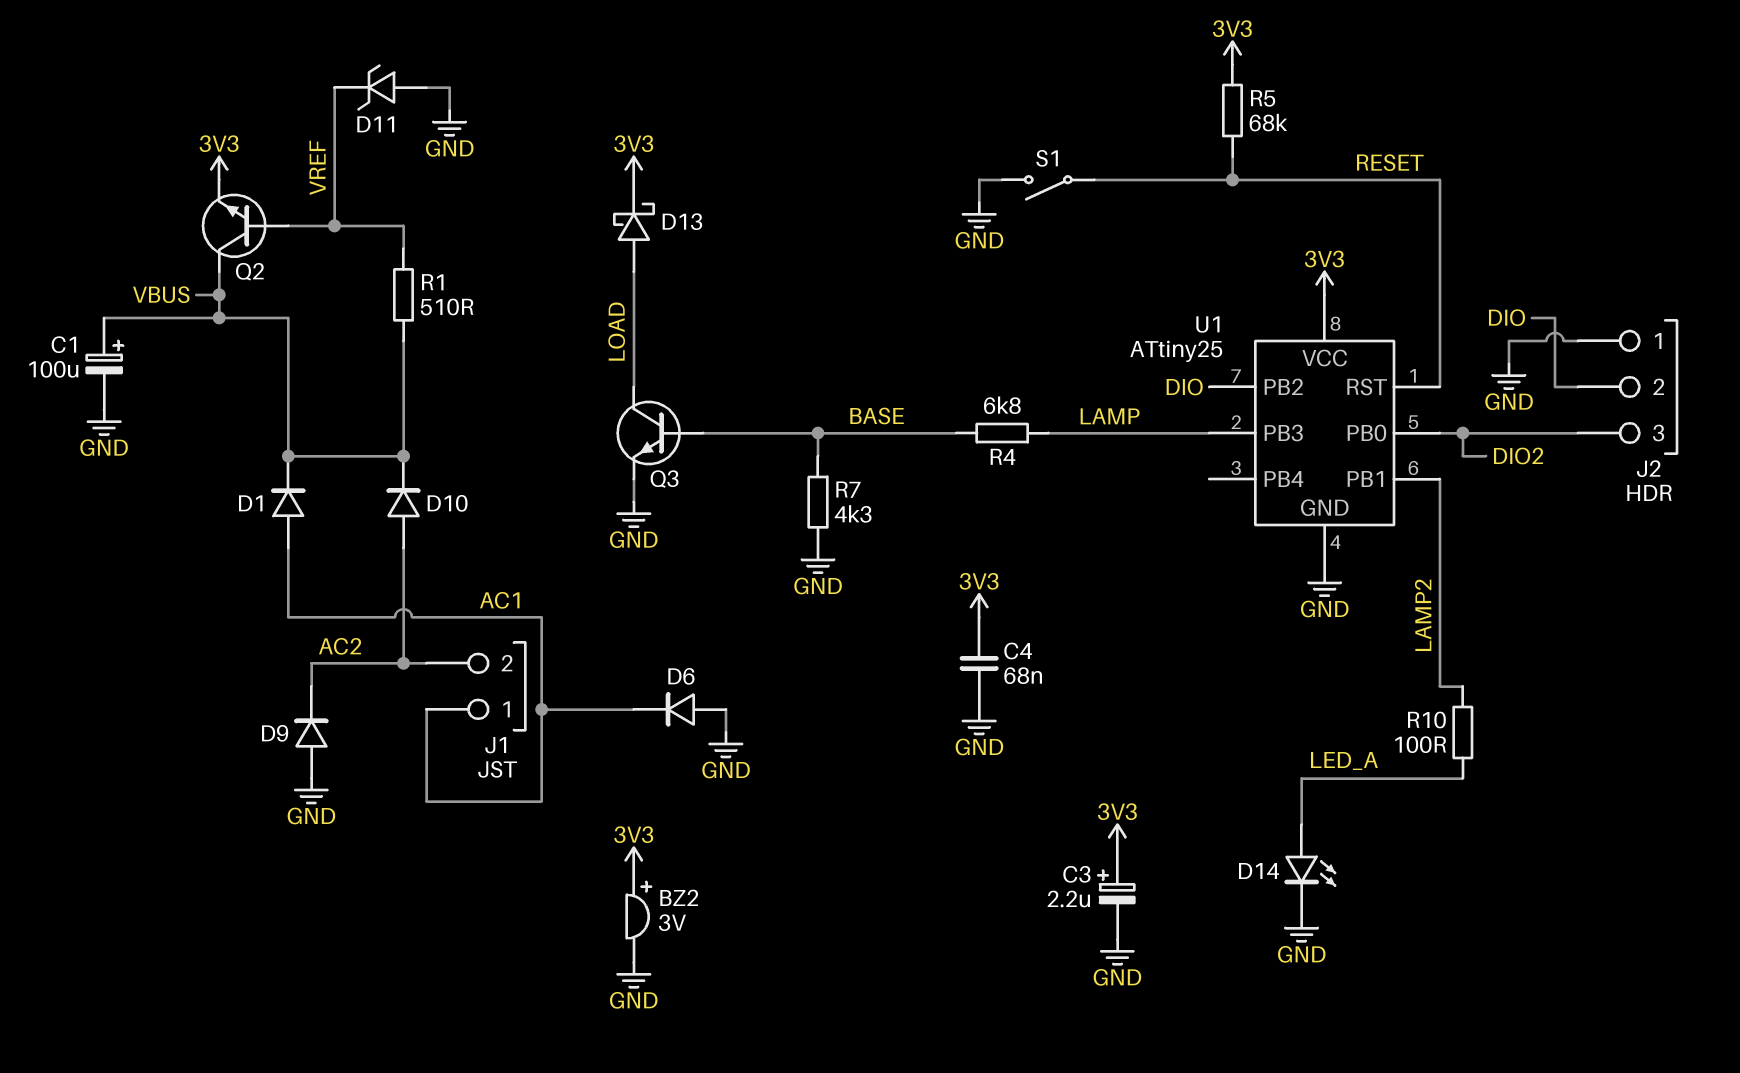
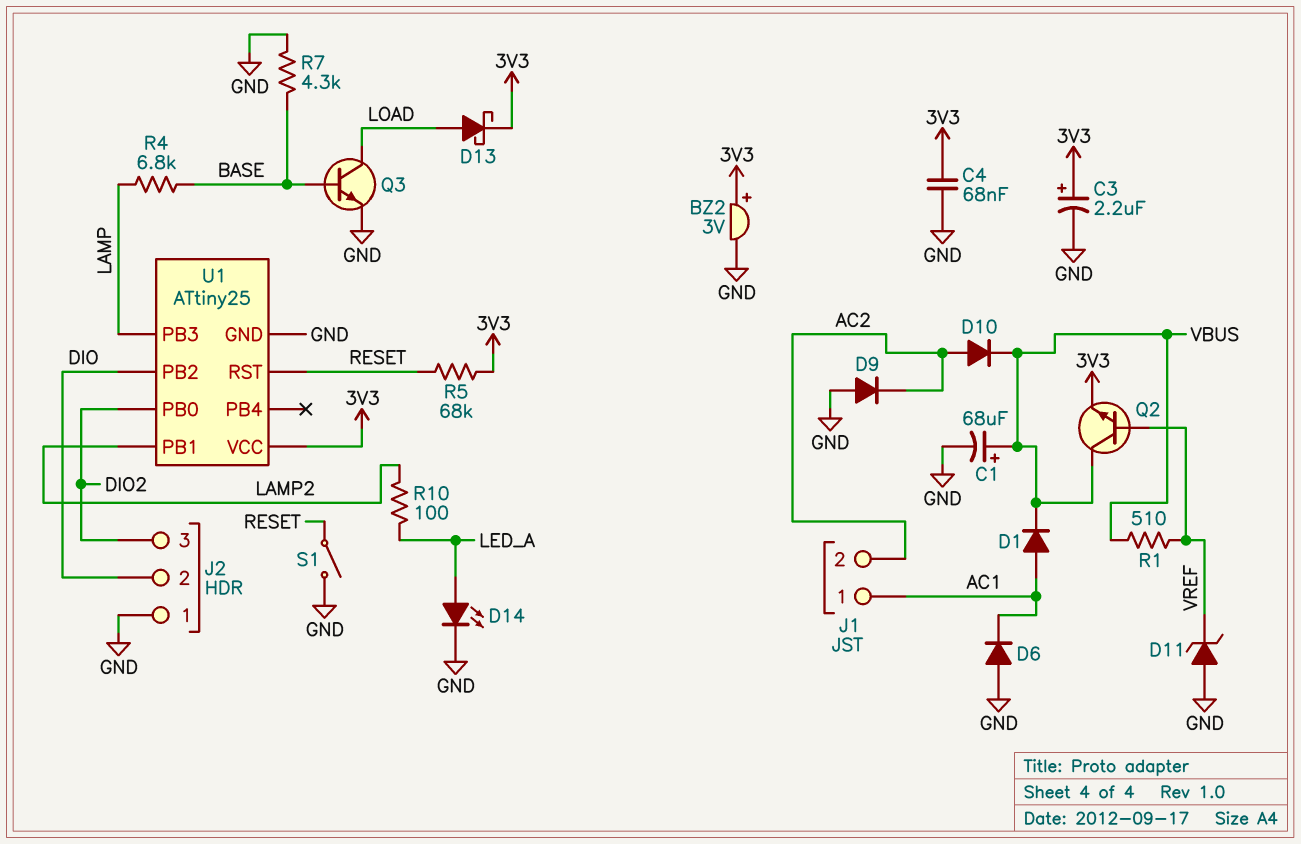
C1: 100uF (plus VBUS, minus GND) -> 68uF (plus VBUS, minus GND)

